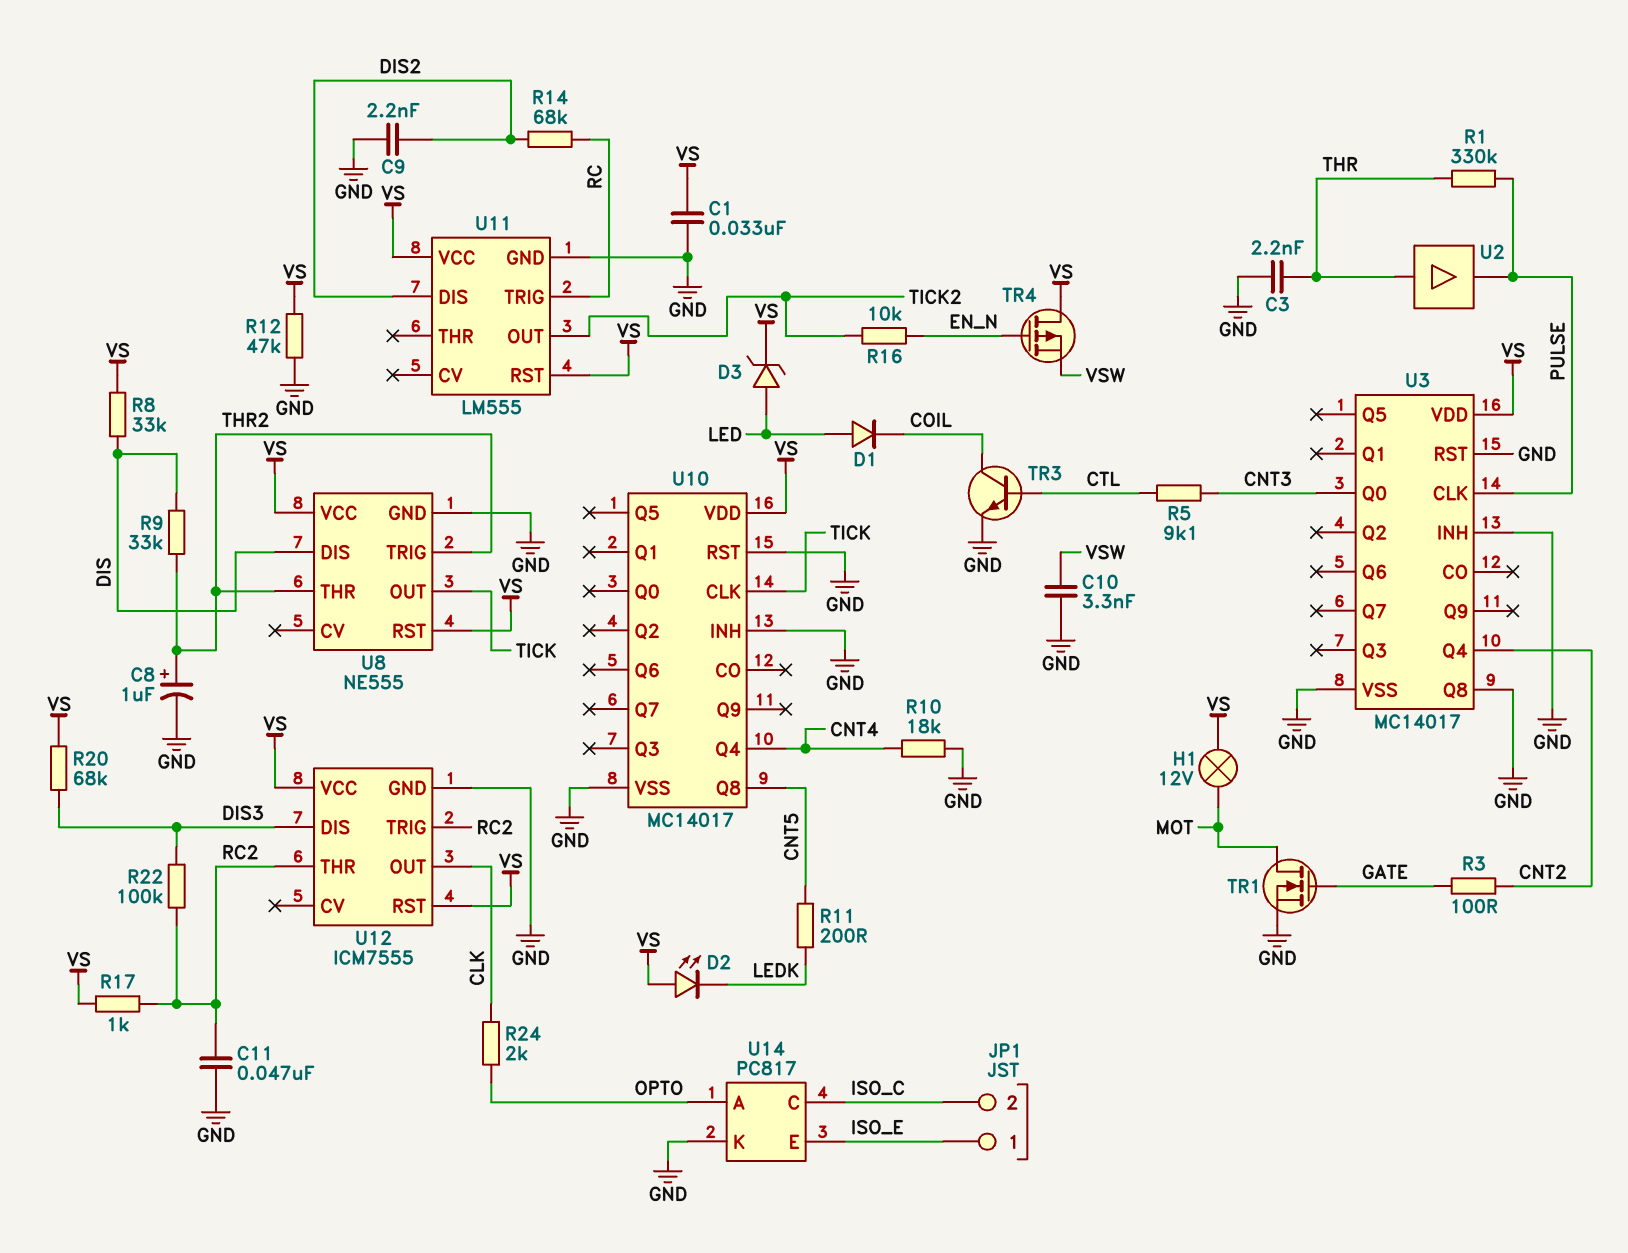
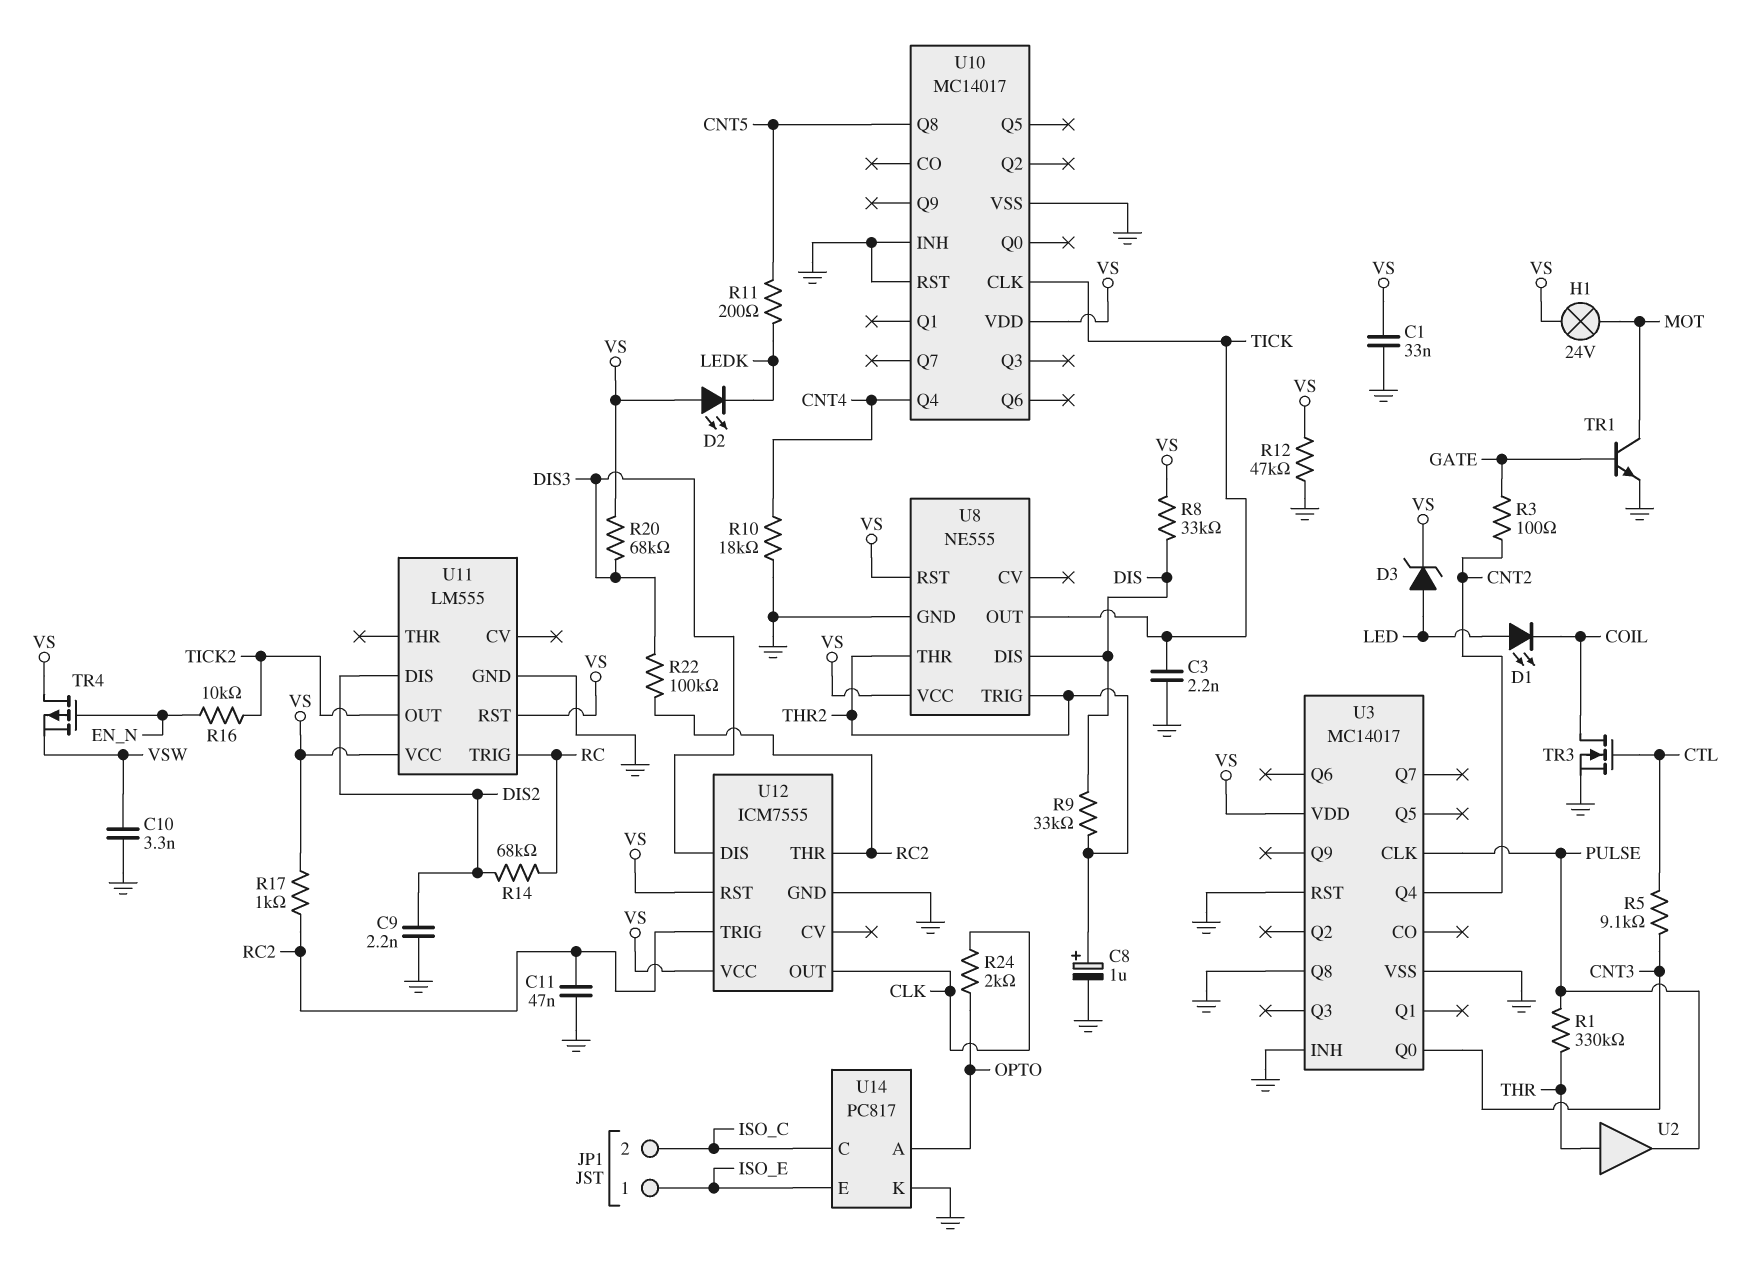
C3: 2.2nF (GND, THR) -> 2.2nF (GND, TICK)
D1: diode (A LED, K COIL) -> LED (A LED, K COIL)
H1: lamp 12V (MOT, VS) -> lamp 24V (MOT, VS)
TR1: NMOS (G GATE, D MOT, S GND) -> NPN (B GATE, C MOT, E GND)
TR3: NPN (B CTL, C COIL, E GND) -> NMOS (G CTL, D COIL, S GND)

